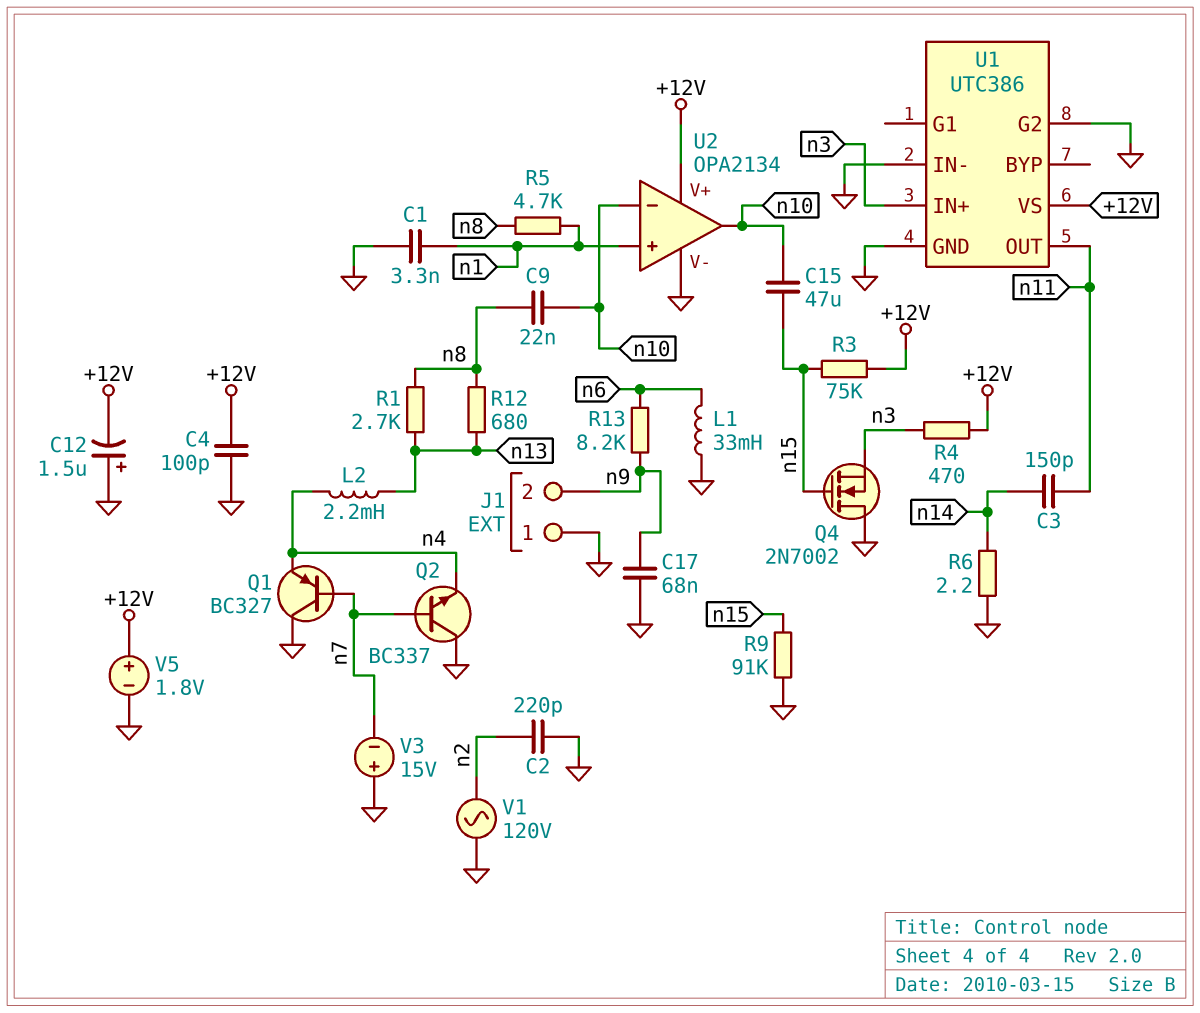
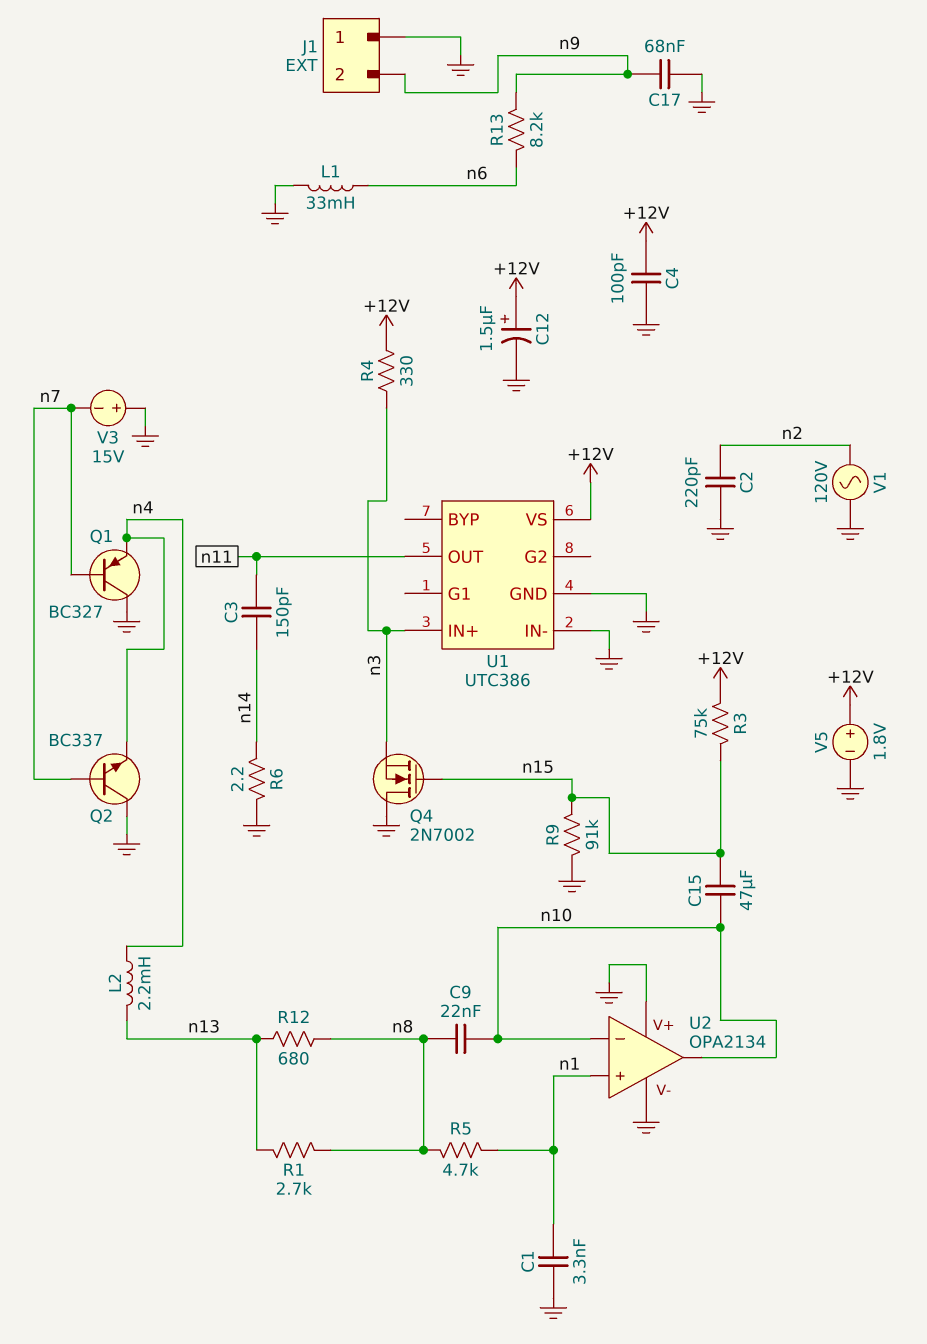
C12: 1.5uF (plus GND, minus +12V) -> 1.5uF (plus +12V, minus GND)
R4: 470 (+12V, n3) -> 330 (+12V, n3)
U1 pin G2: GND -> none
U2 pin V+: +12V -> GND

